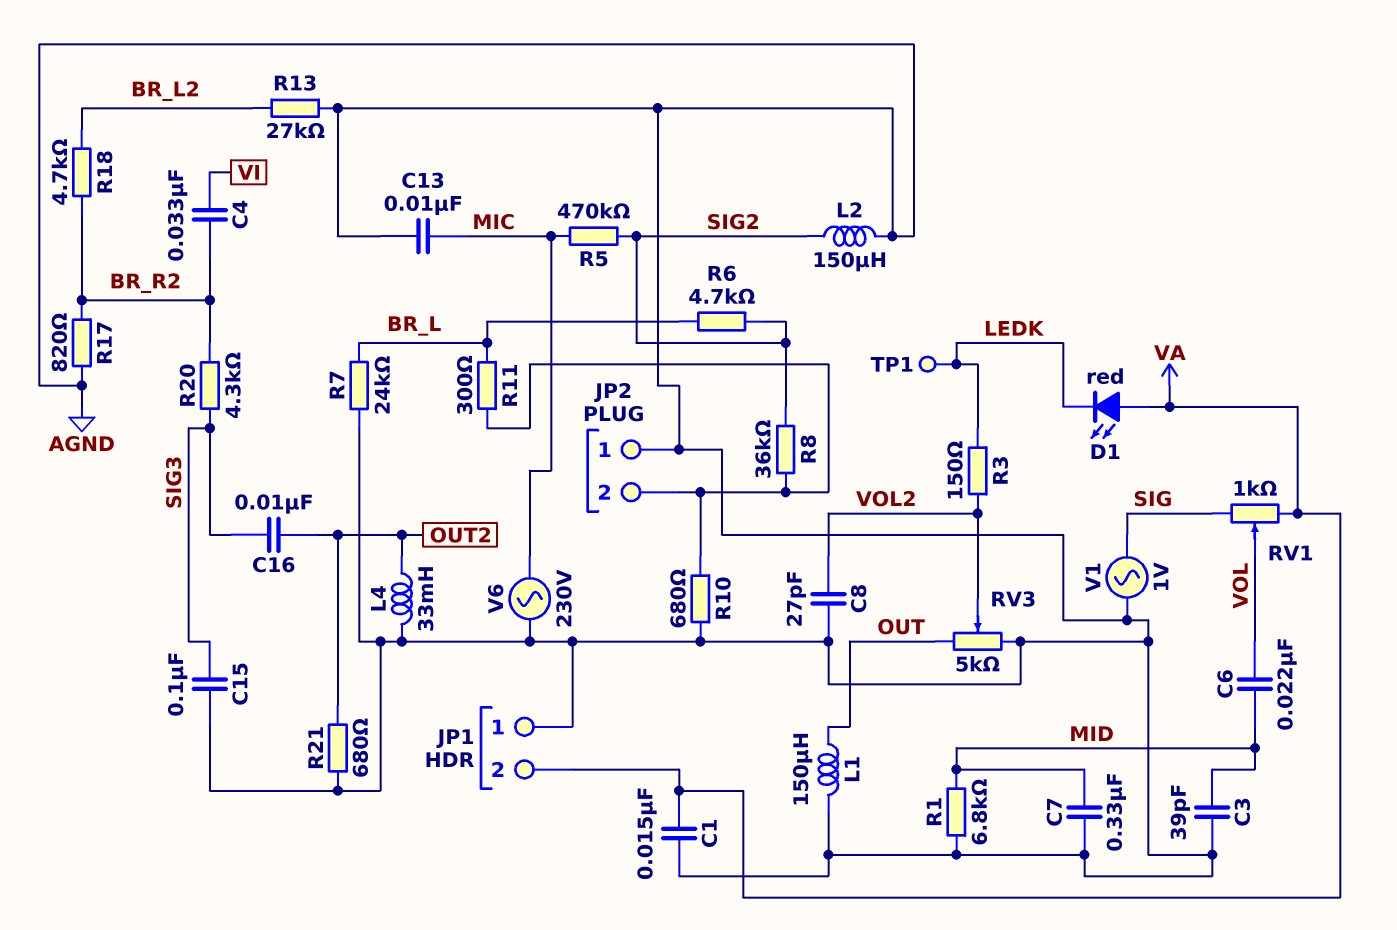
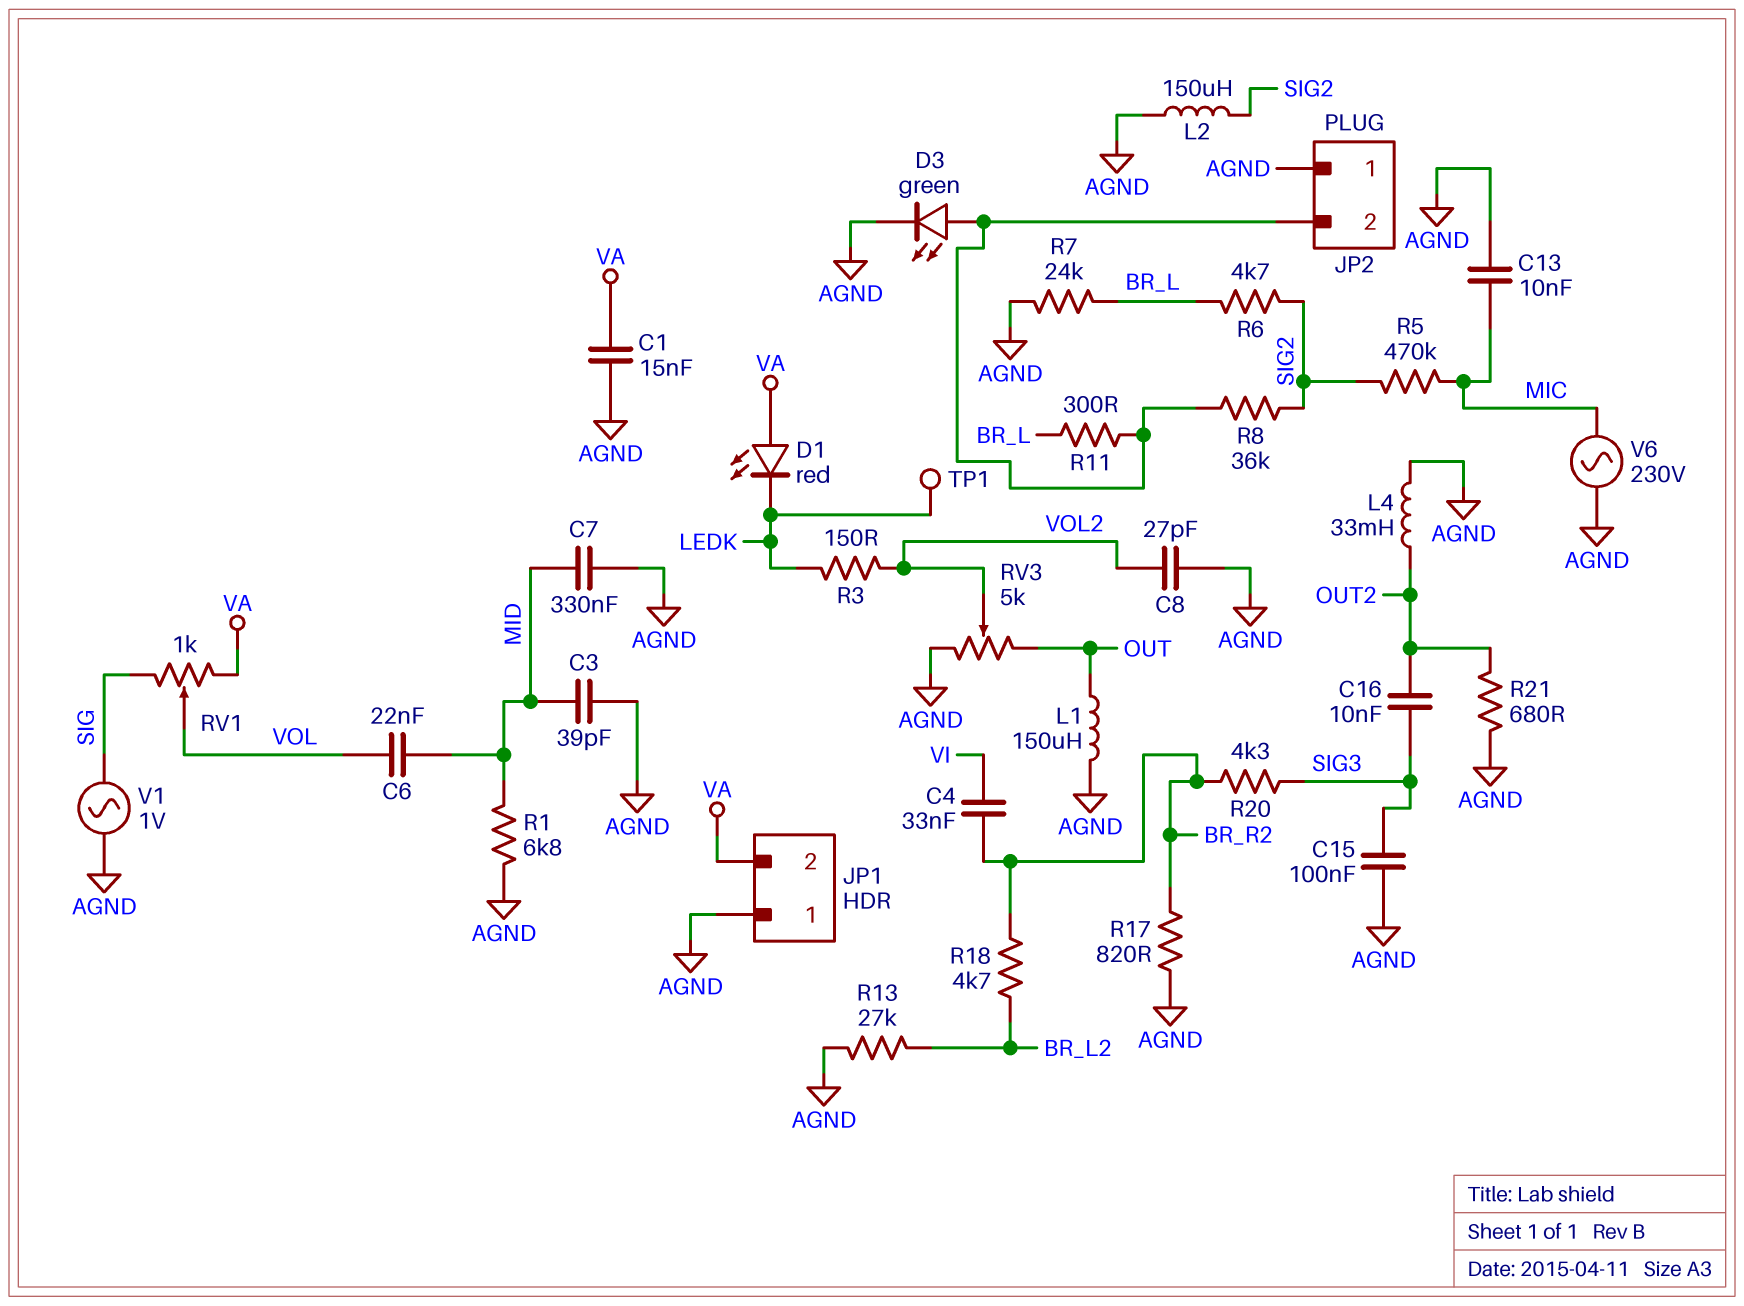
D3: none -> LED green (A JP2/2, K AGND)
R10: 680 (AGND, JP2/2) -> none

